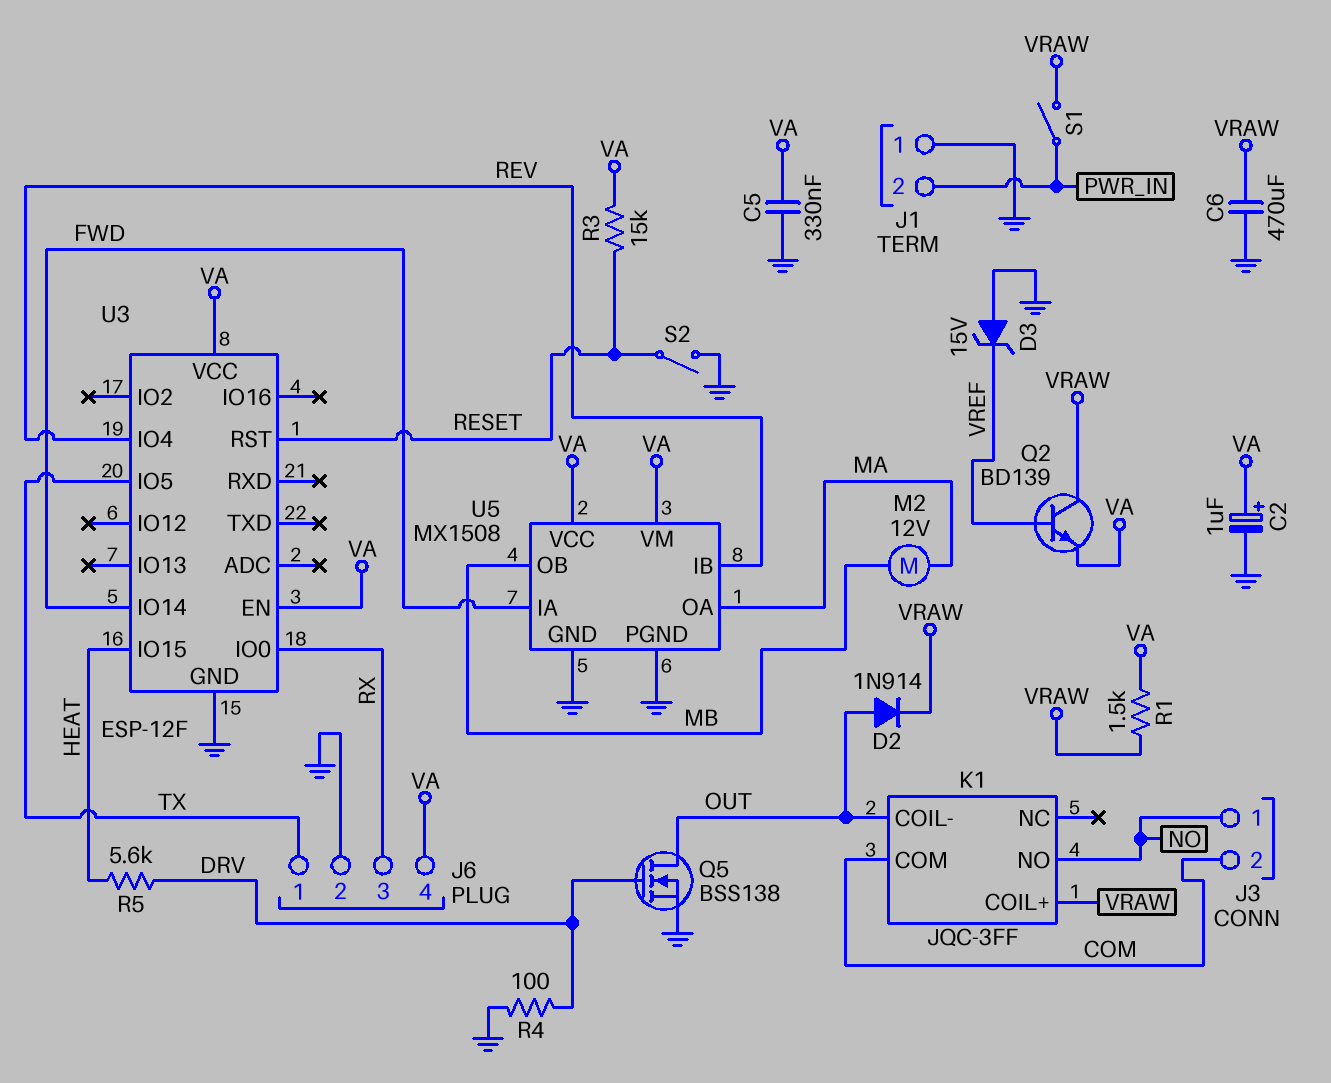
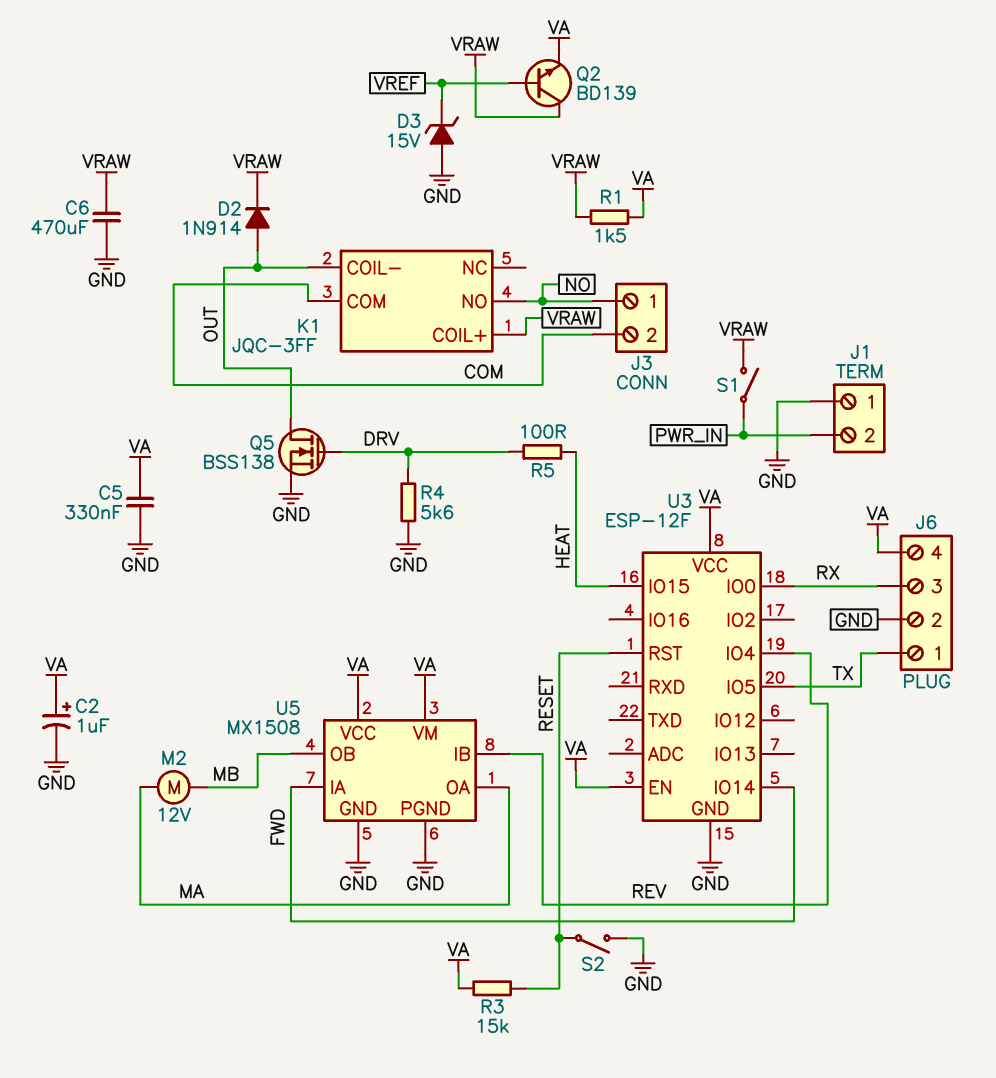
R4: 100 (DRV, GND) -> 5.6k (DRV, GND)
R5: 5.6k (DRV, HEAT) -> 100 (DRV, HEAT)

